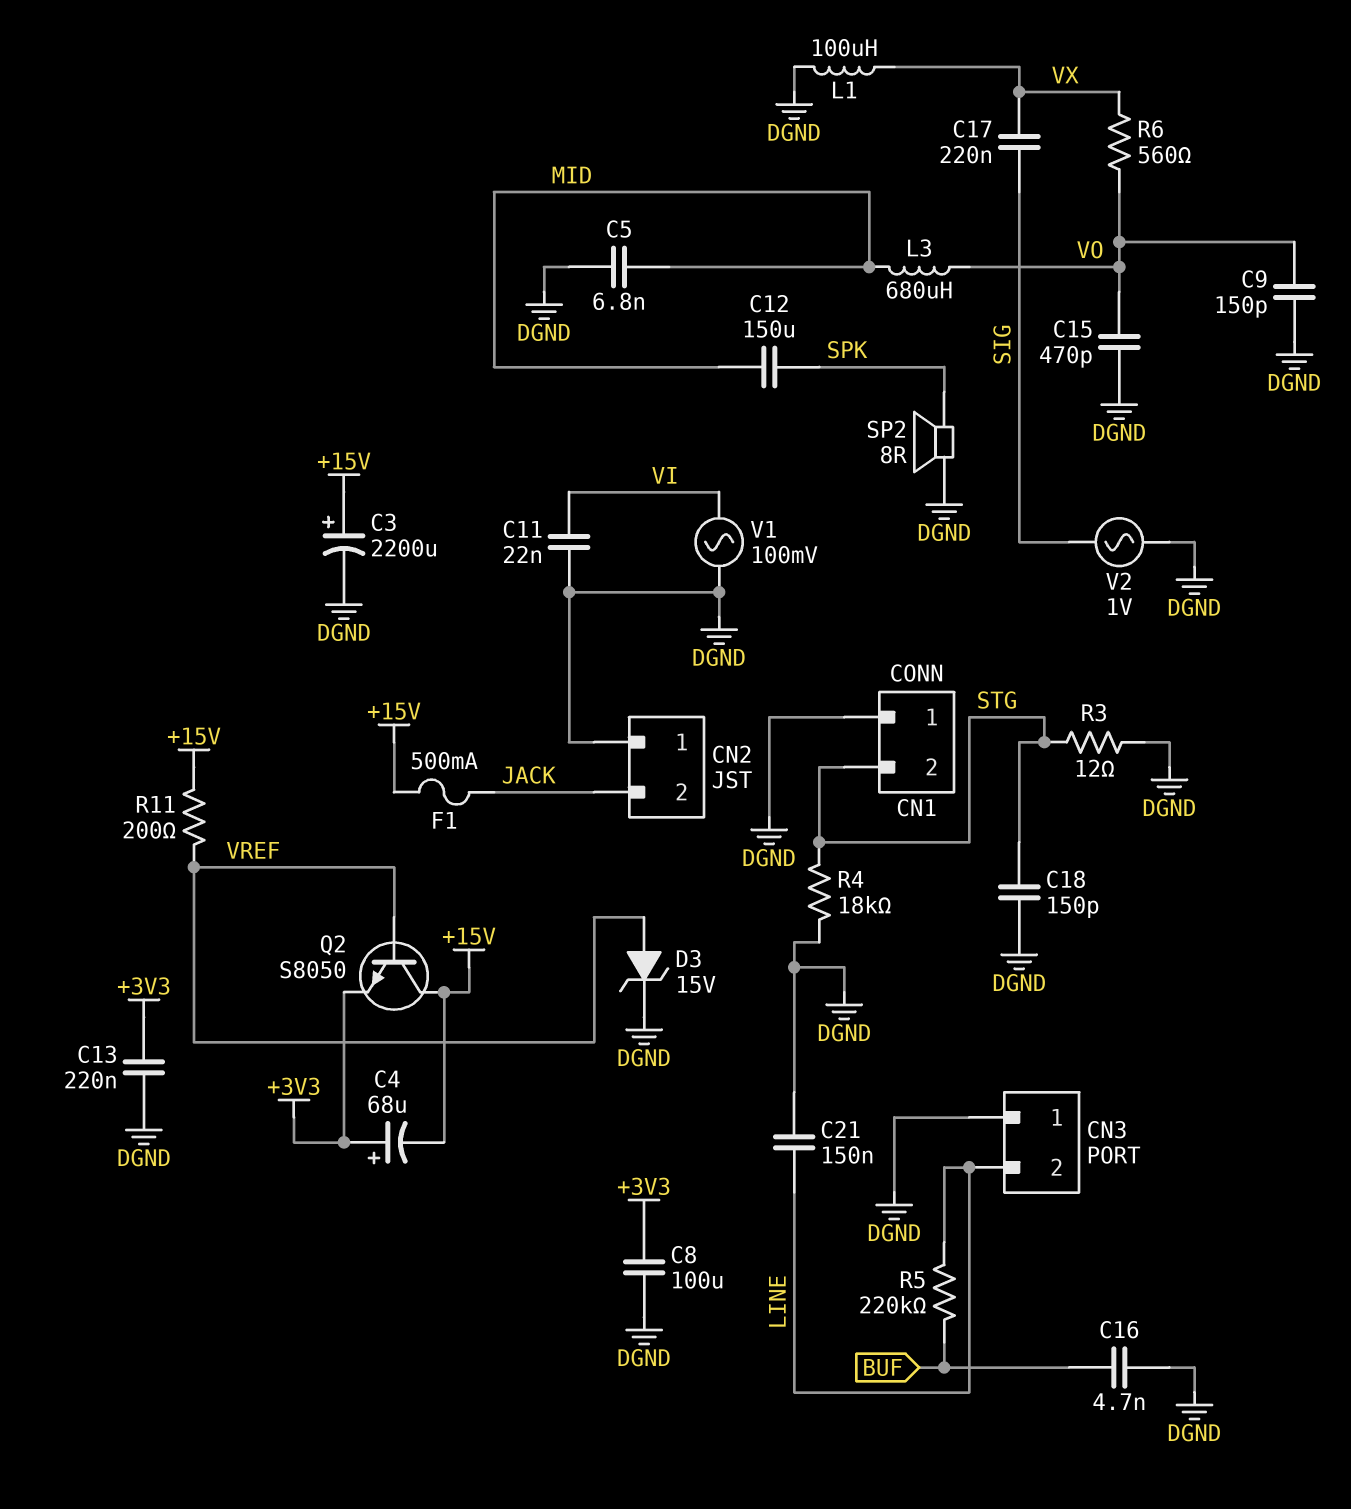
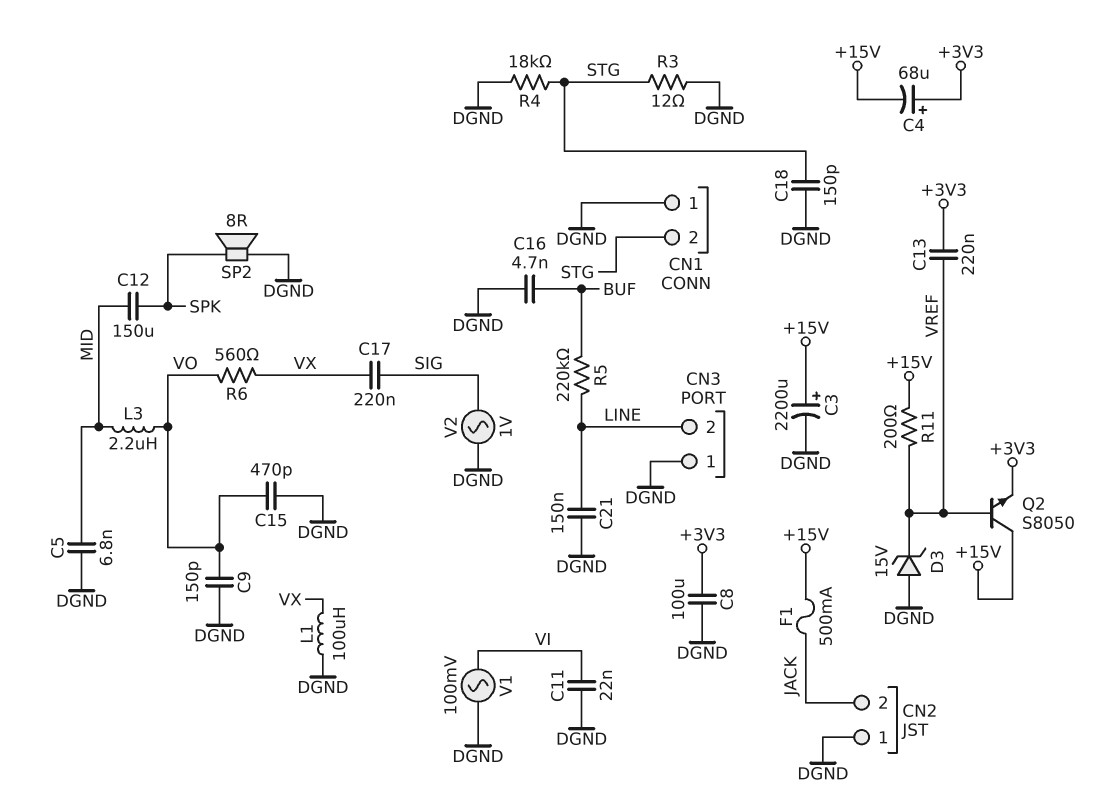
C13: 220nF (+3V3, DGND) -> 220nF (+3V3, VREF)
D3: zener 15V (A VREF, K DGND) -> zener 15V (A DGND, K VREF)
L3: 680uH (MID, VO) -> 2.2uH (MID, VO)

